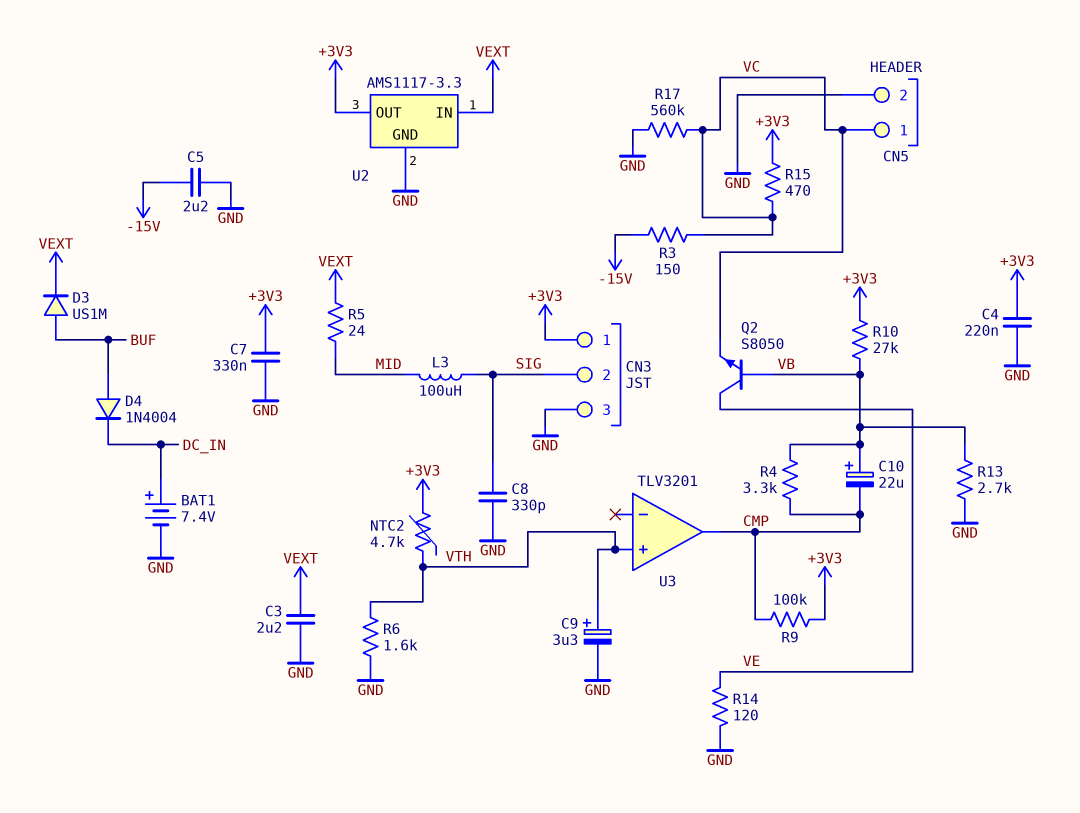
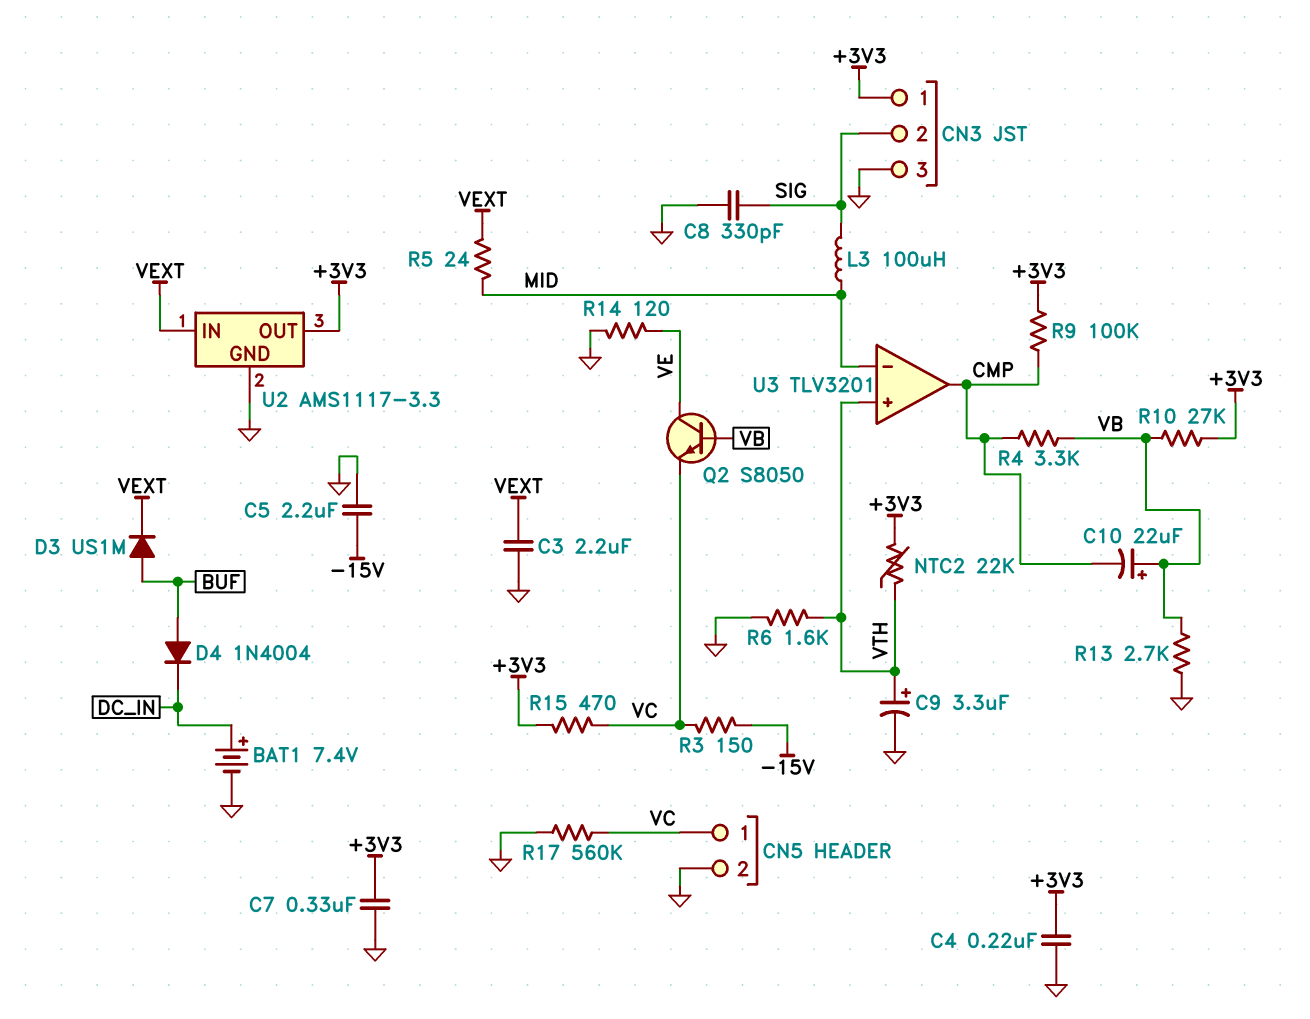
NTC2: 4.7k (+3V3, VTH) -> 22k (+3V3, VTH)
U3 pin in-: none -> MID

